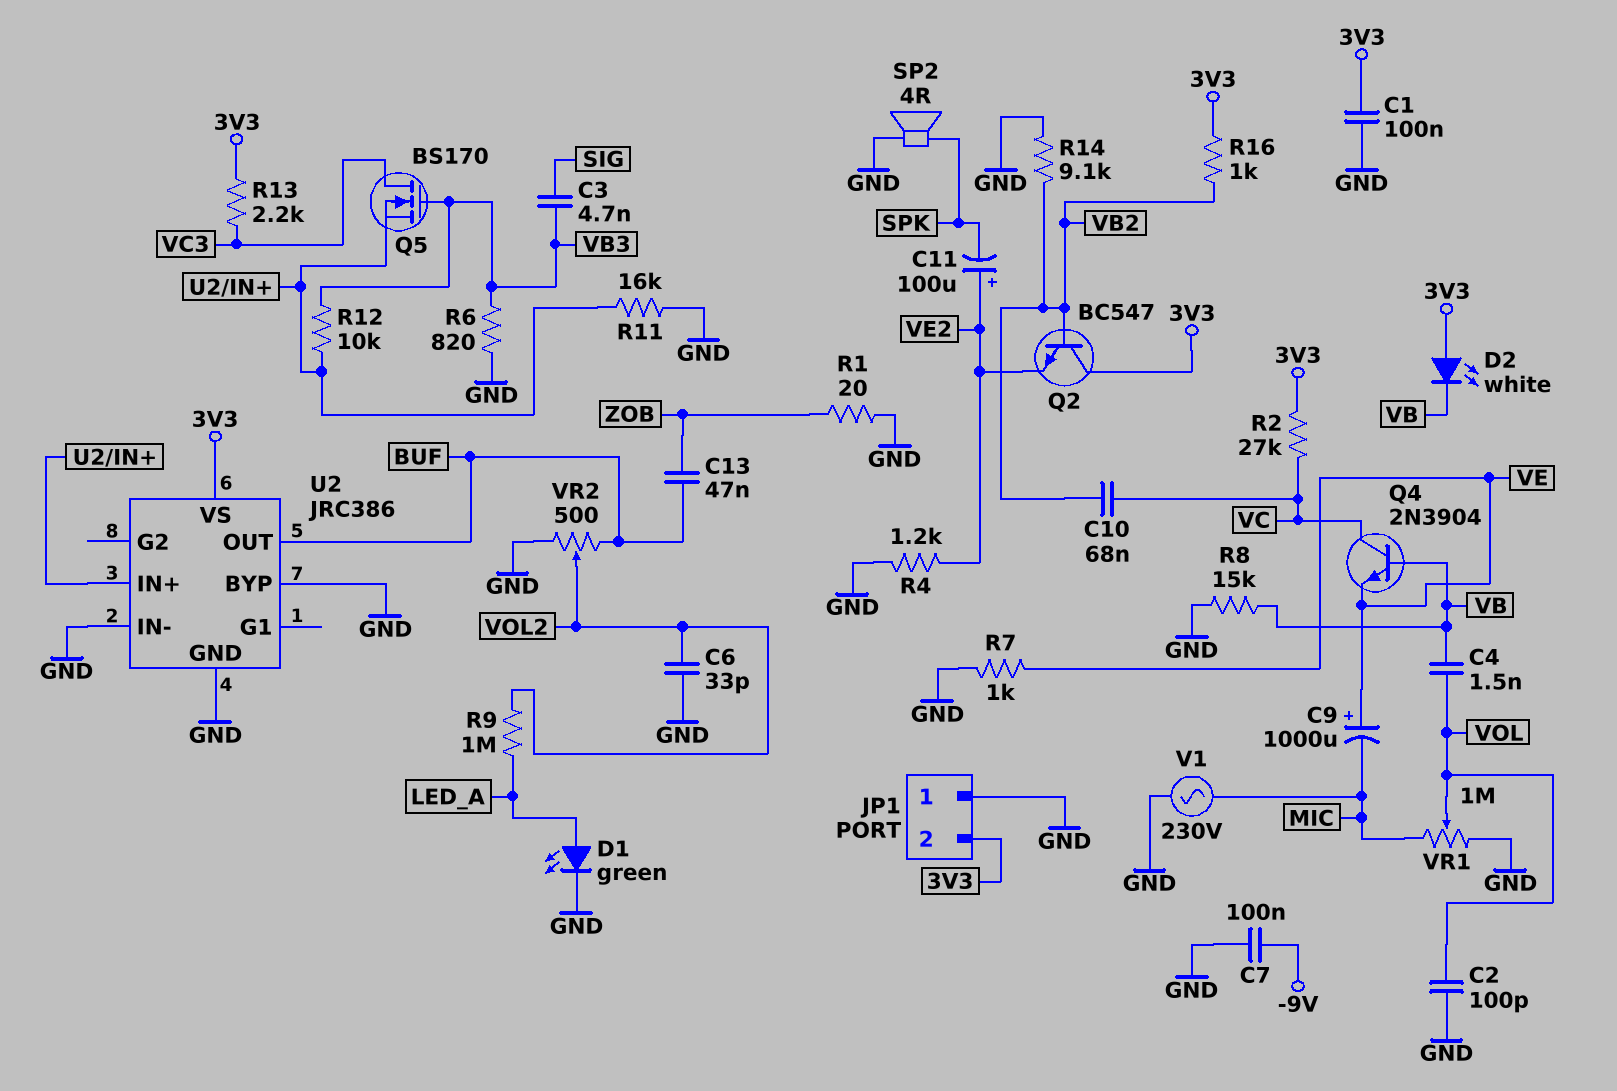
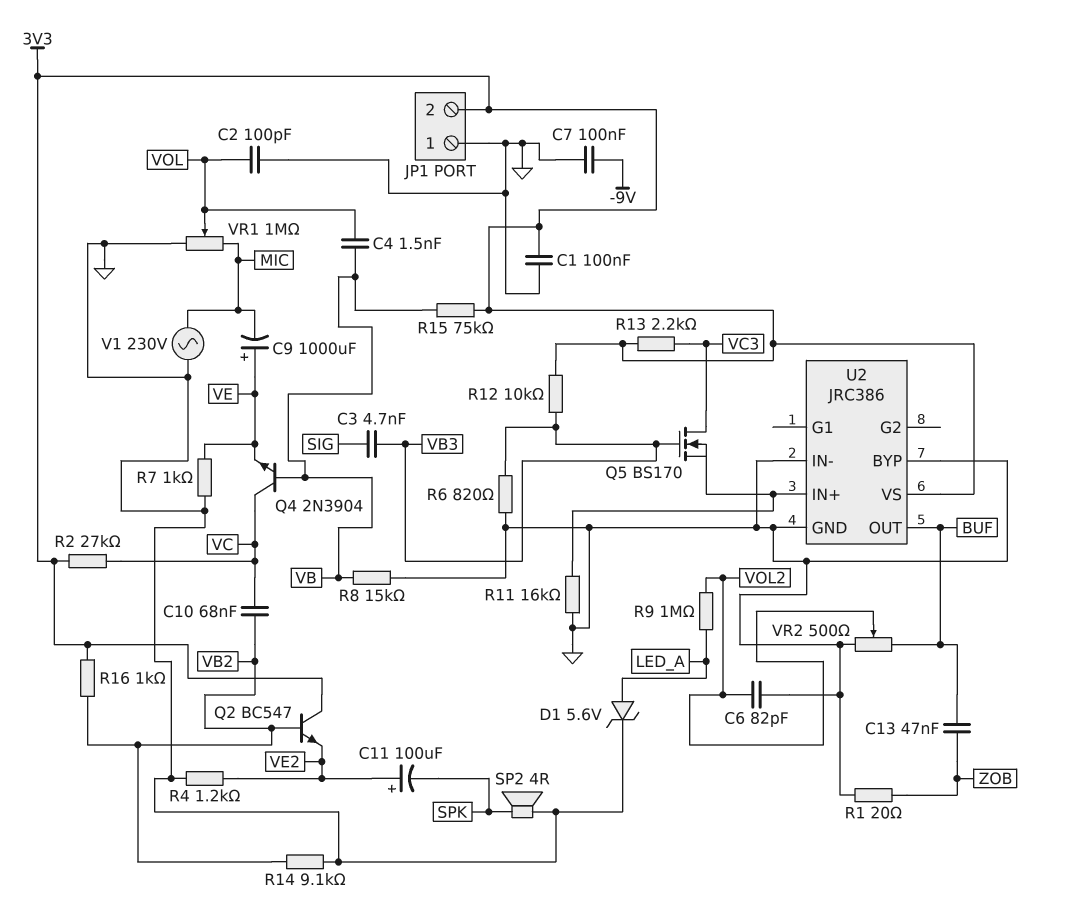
C6: 33pF (GND, VOL2) -> 82pF (GND, VOL2)
D1: LED green (A LED_A, K GND) -> zener 5.6V (A LED_A, K GND)
D2: LED white (A 3V3, K VB) -> none
R12: 10k (U2/IN+, VB3) -> 10k (3V3, VB3)
R15: none -> 75k (3V3, VB)

